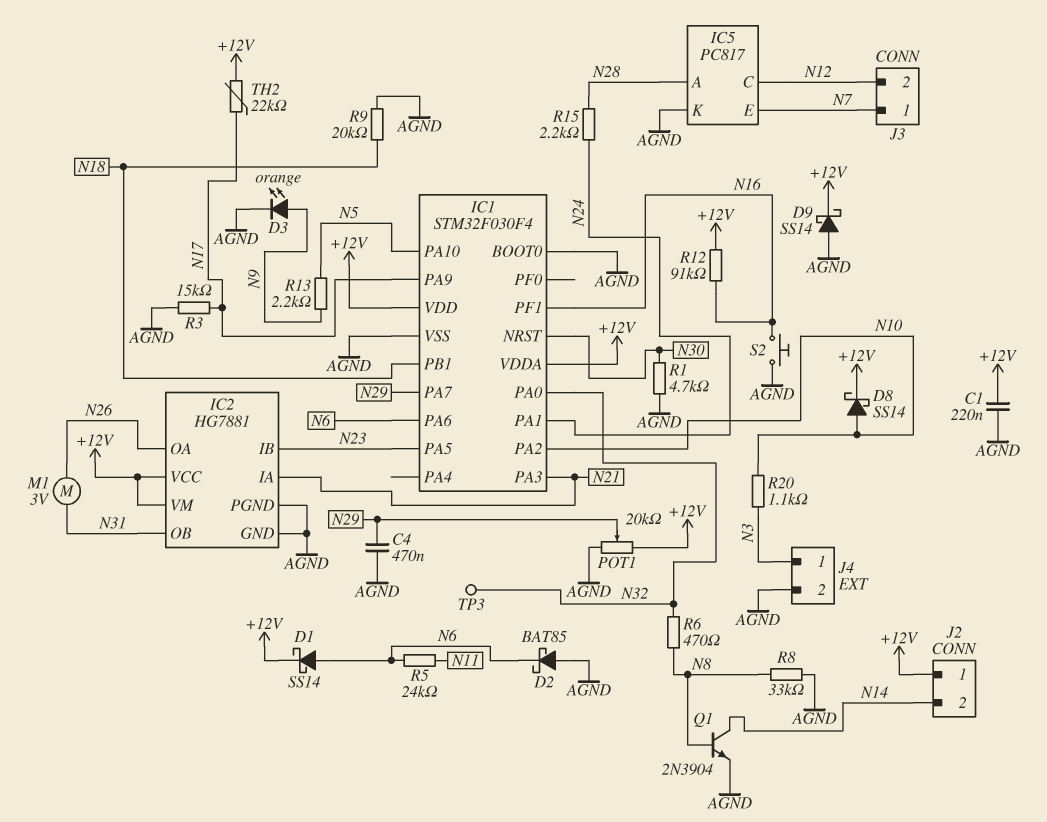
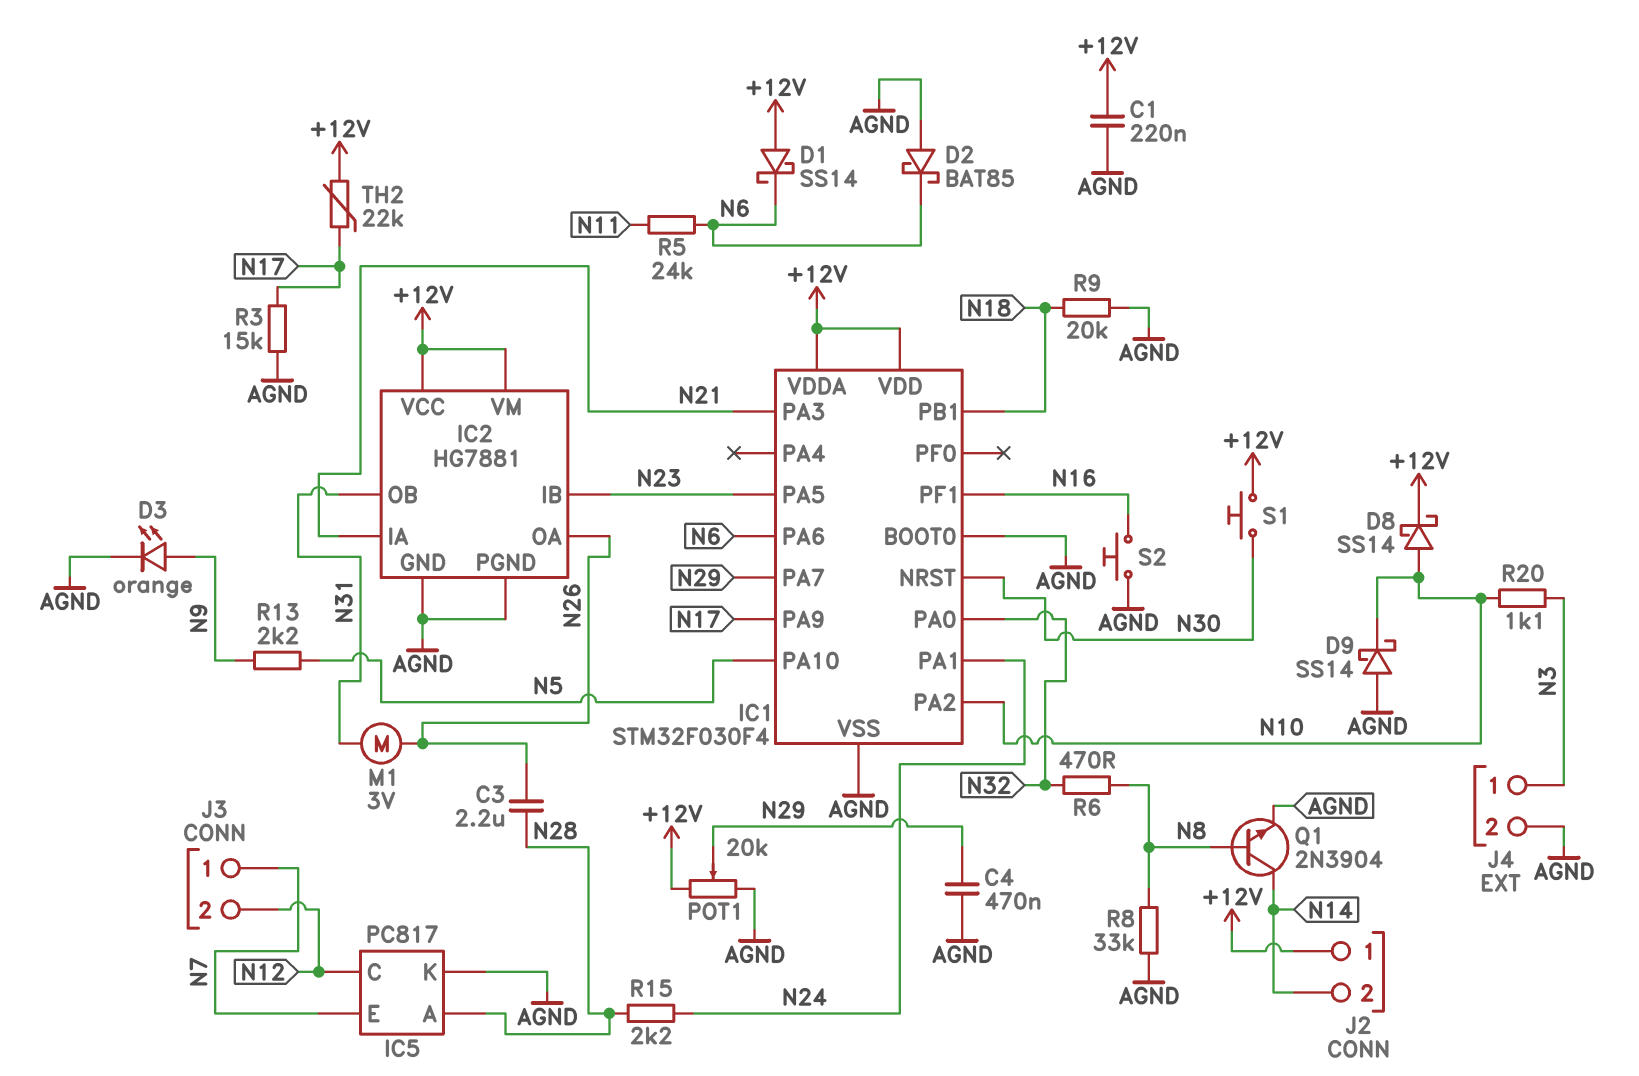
C3: none -> 2.2uF (N26, N28)
D1: schottky SS14 (A N6, K +12V) -> schottky SS14 (A +12V, K N6)
D9: schottky SS14 (A AGND, K +12V) -> schottky SS14 (A AGND, K N10)
R1: 4.7k (AGND, N30) -> none
R12: 91k (+12V, N16) -> none
S1: none -> button (+12V, N30)
TP3: test point (N32) -> none

